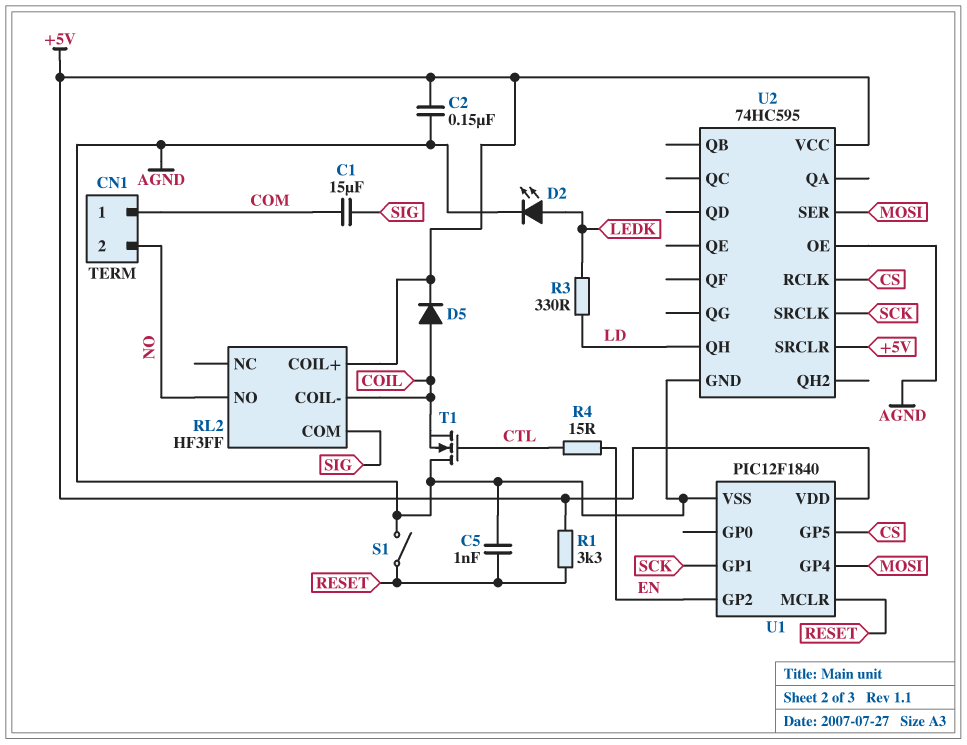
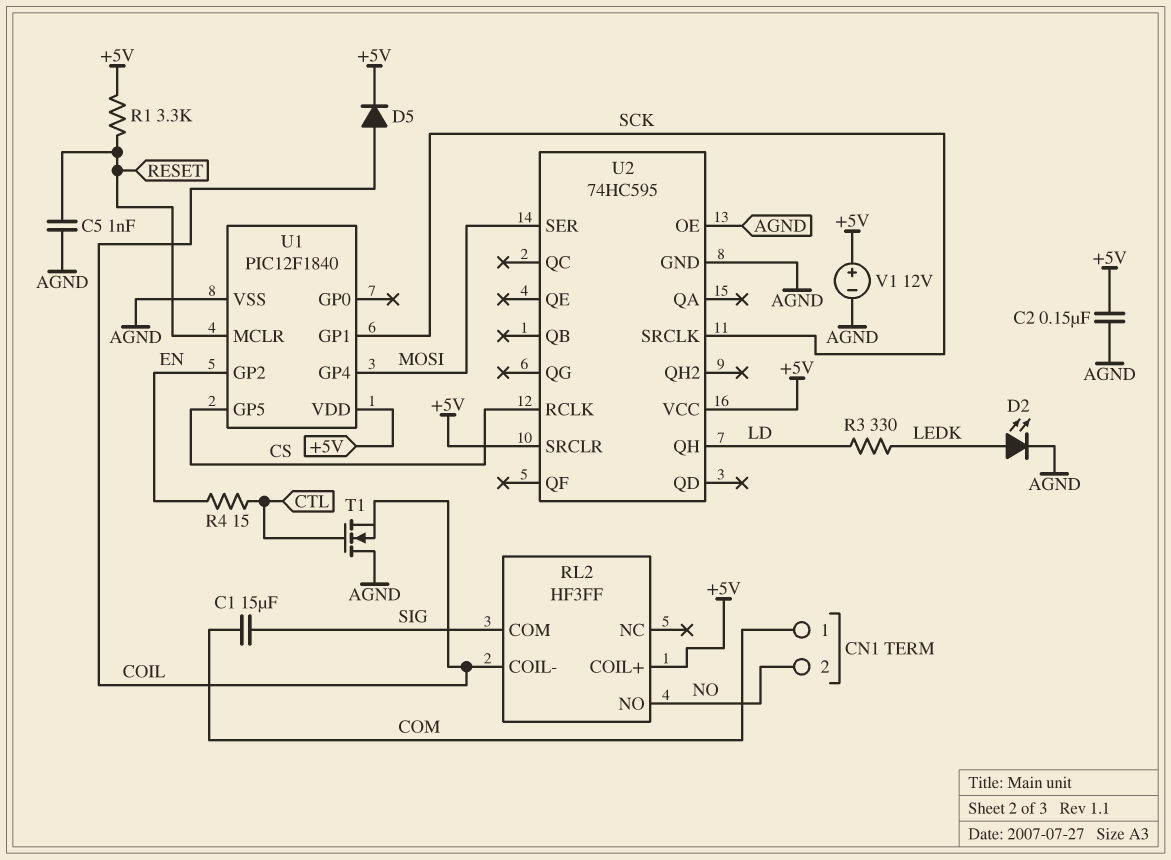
S1: switch (AGND, RESET) -> none
V1: none -> 12V (plus +5V, minus AGND)

